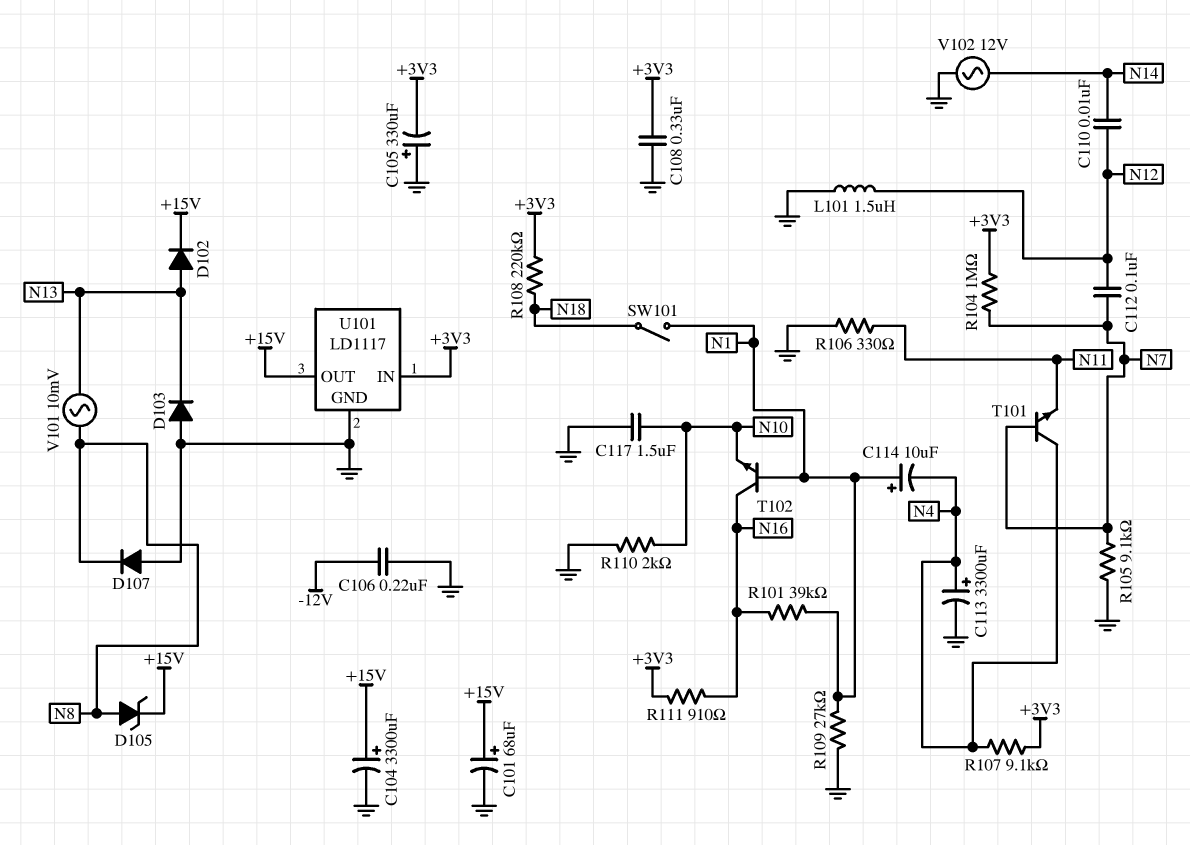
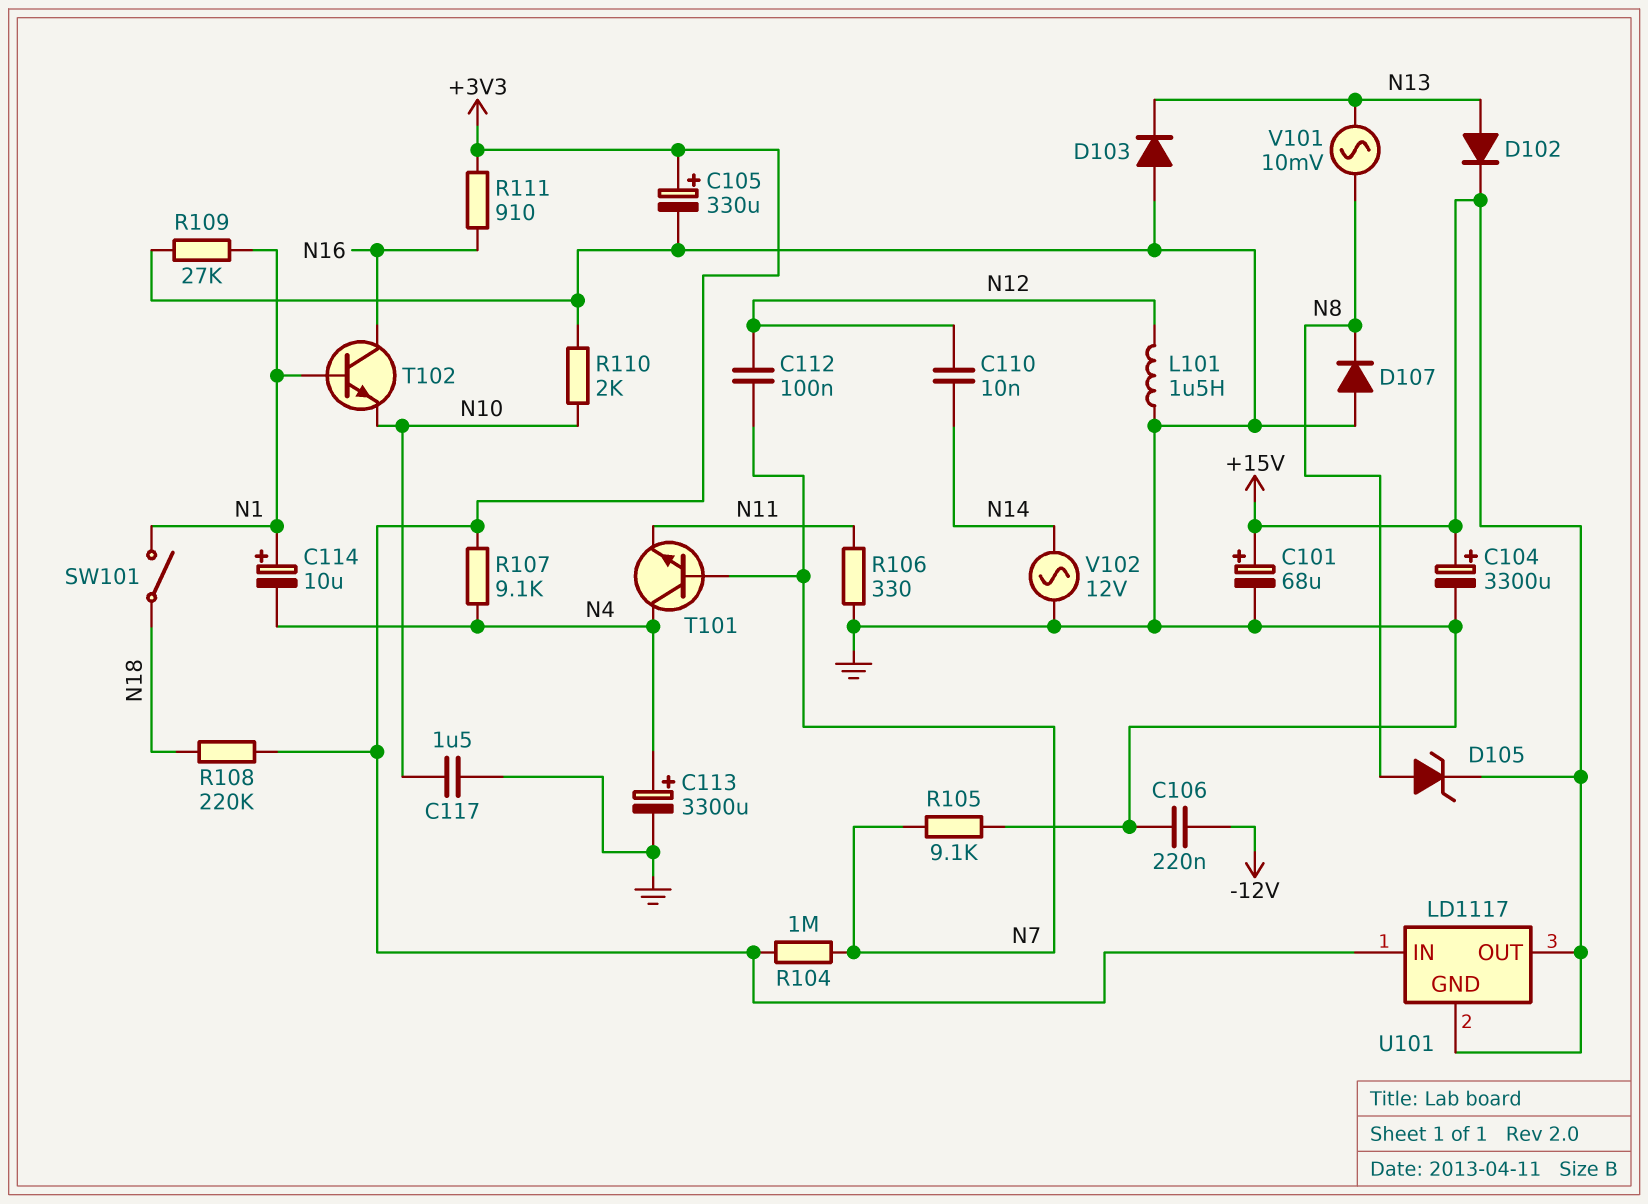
C105: 330uF (plus GND, minus +3V3) -> 330uF (plus +3V3, minus GND)
C108: 330nF (+3V3, GND) -> none
R101: 39k (N1, N16) -> none
U101 pin GND: GND -> +15V

